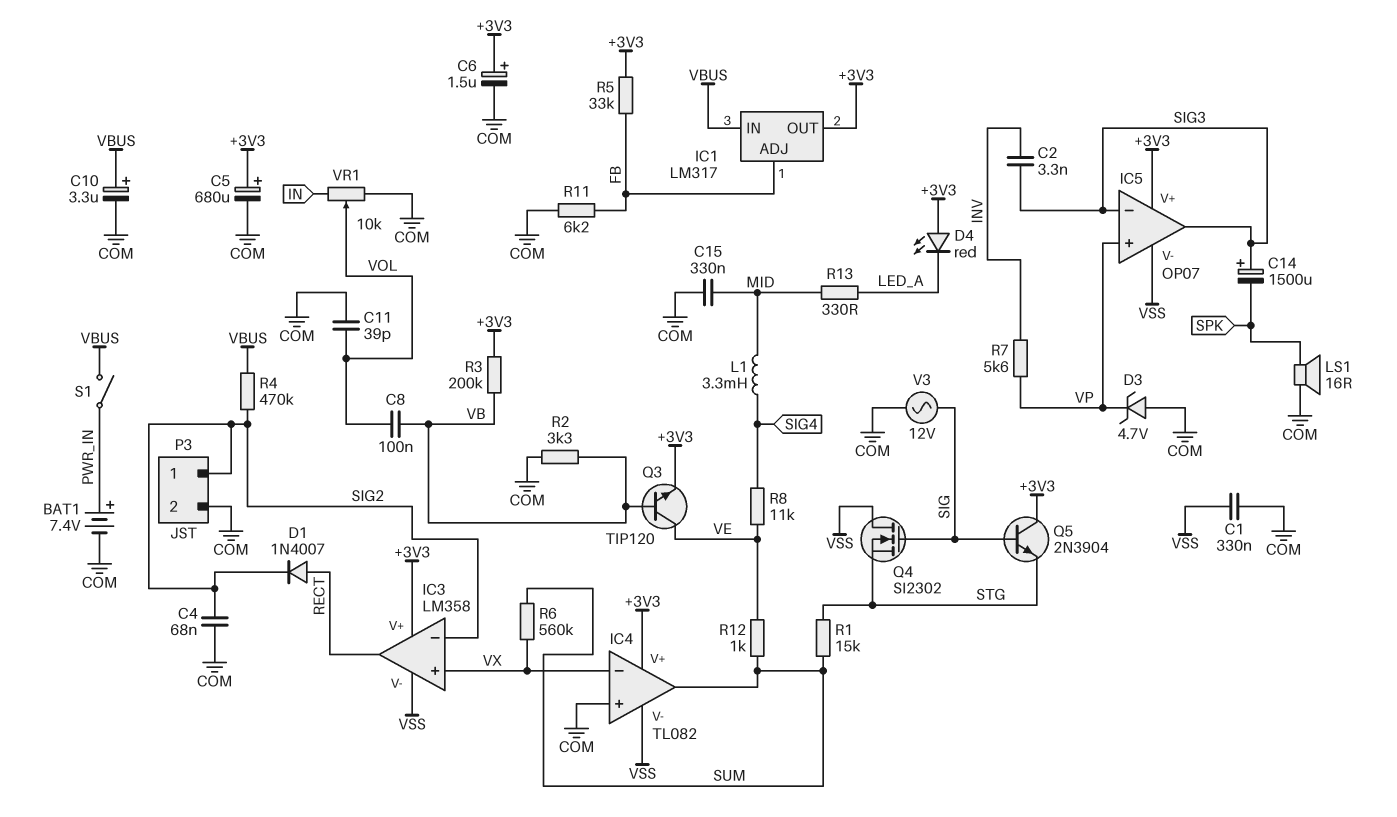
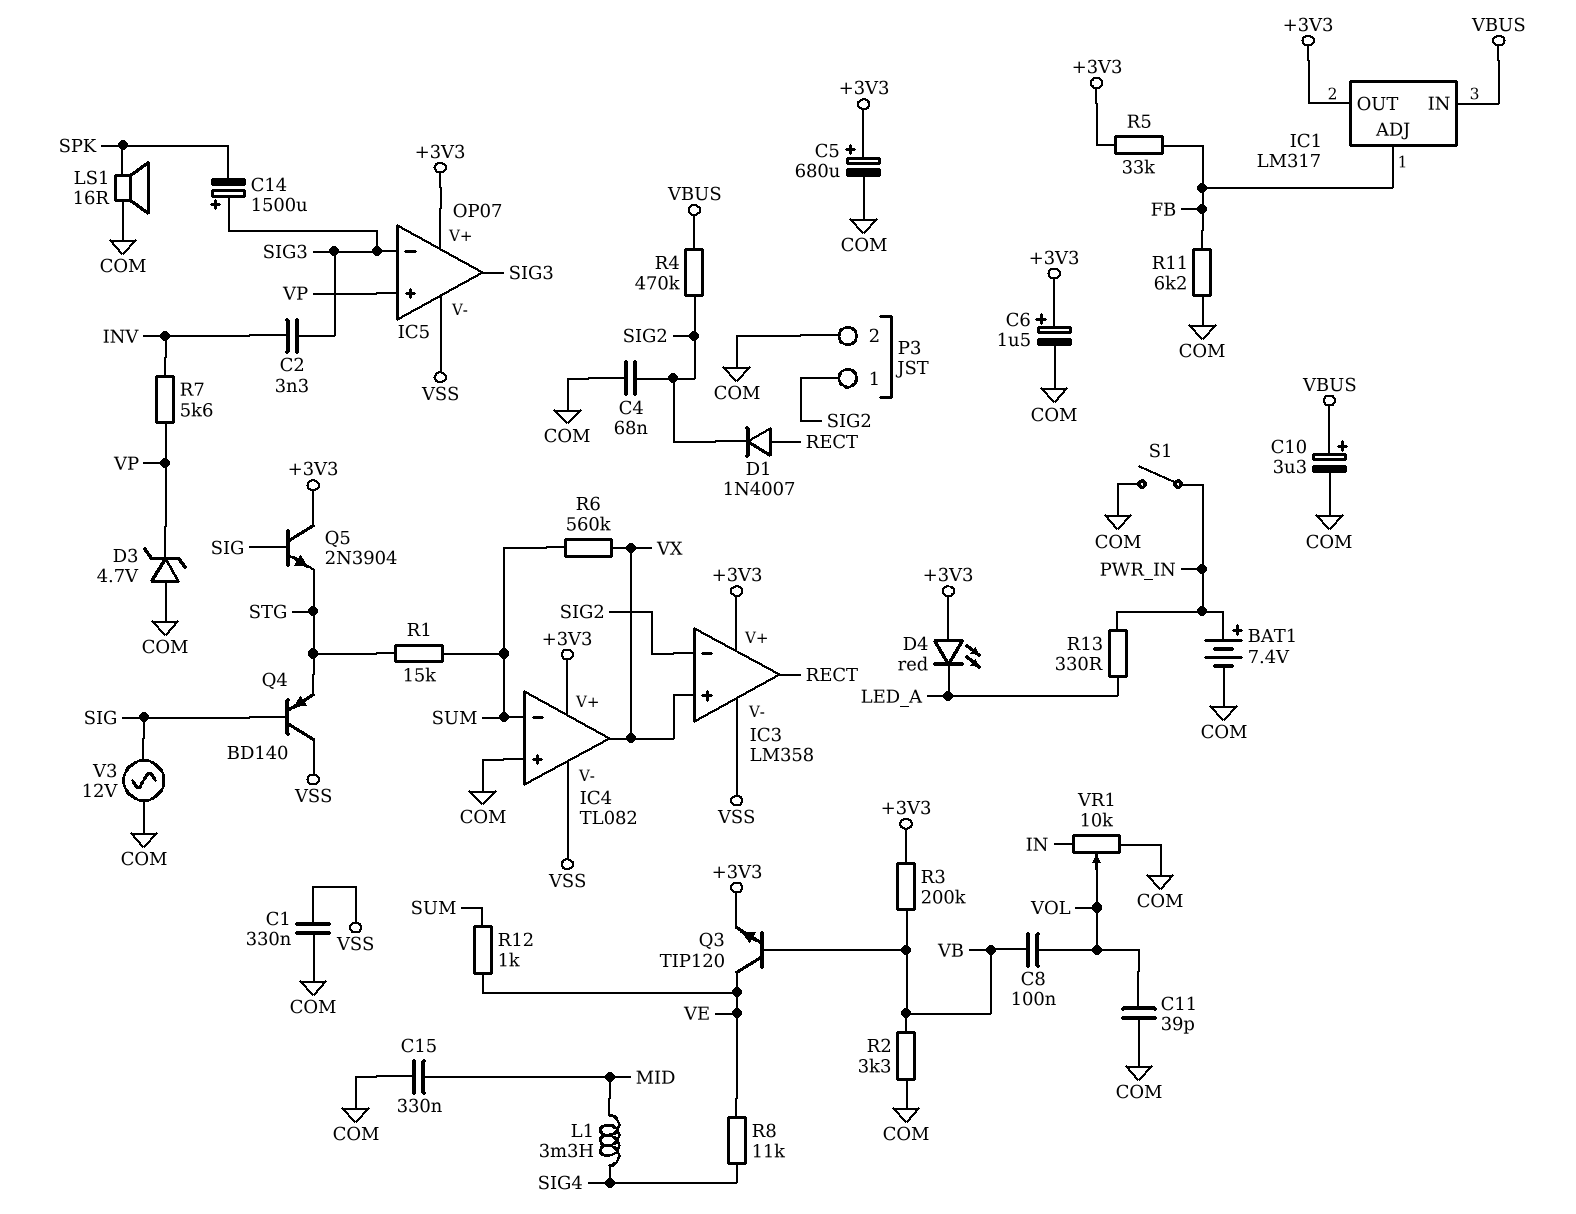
IC4 pin in-: VX -> SUM
IC4 pin out: SUM -> VX
Q4: NMOS SI2302 (G SIG, D VSS, S STG) -> PNP BD140 (B SIG, C VSS, E STG)
R13: 330 (LED_A, MID) -> 330 (LED_A, PWR_IN)
S1: switch (PWR_IN, VBUS) -> switch (COM, PWR_IN)

